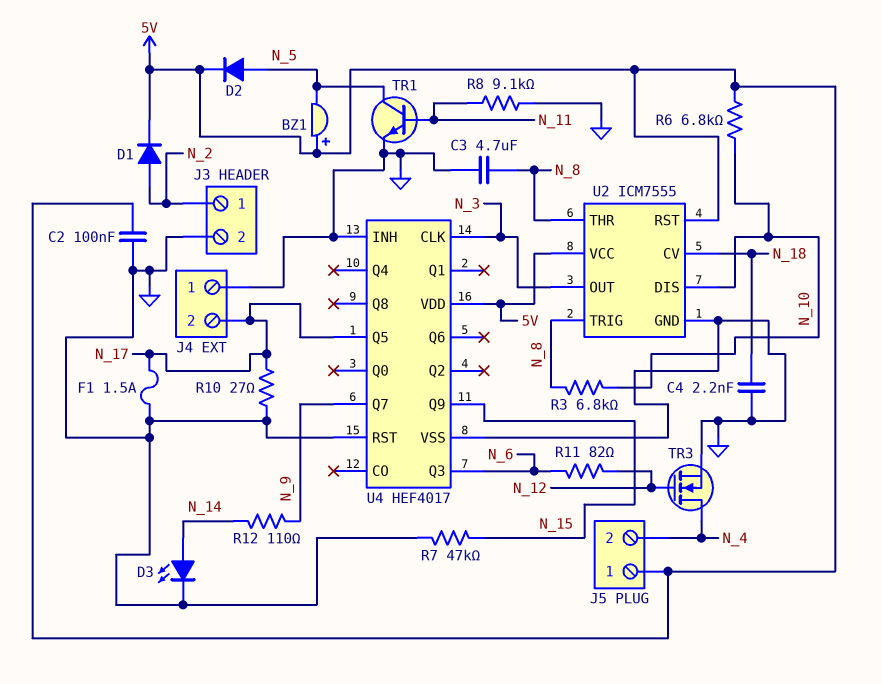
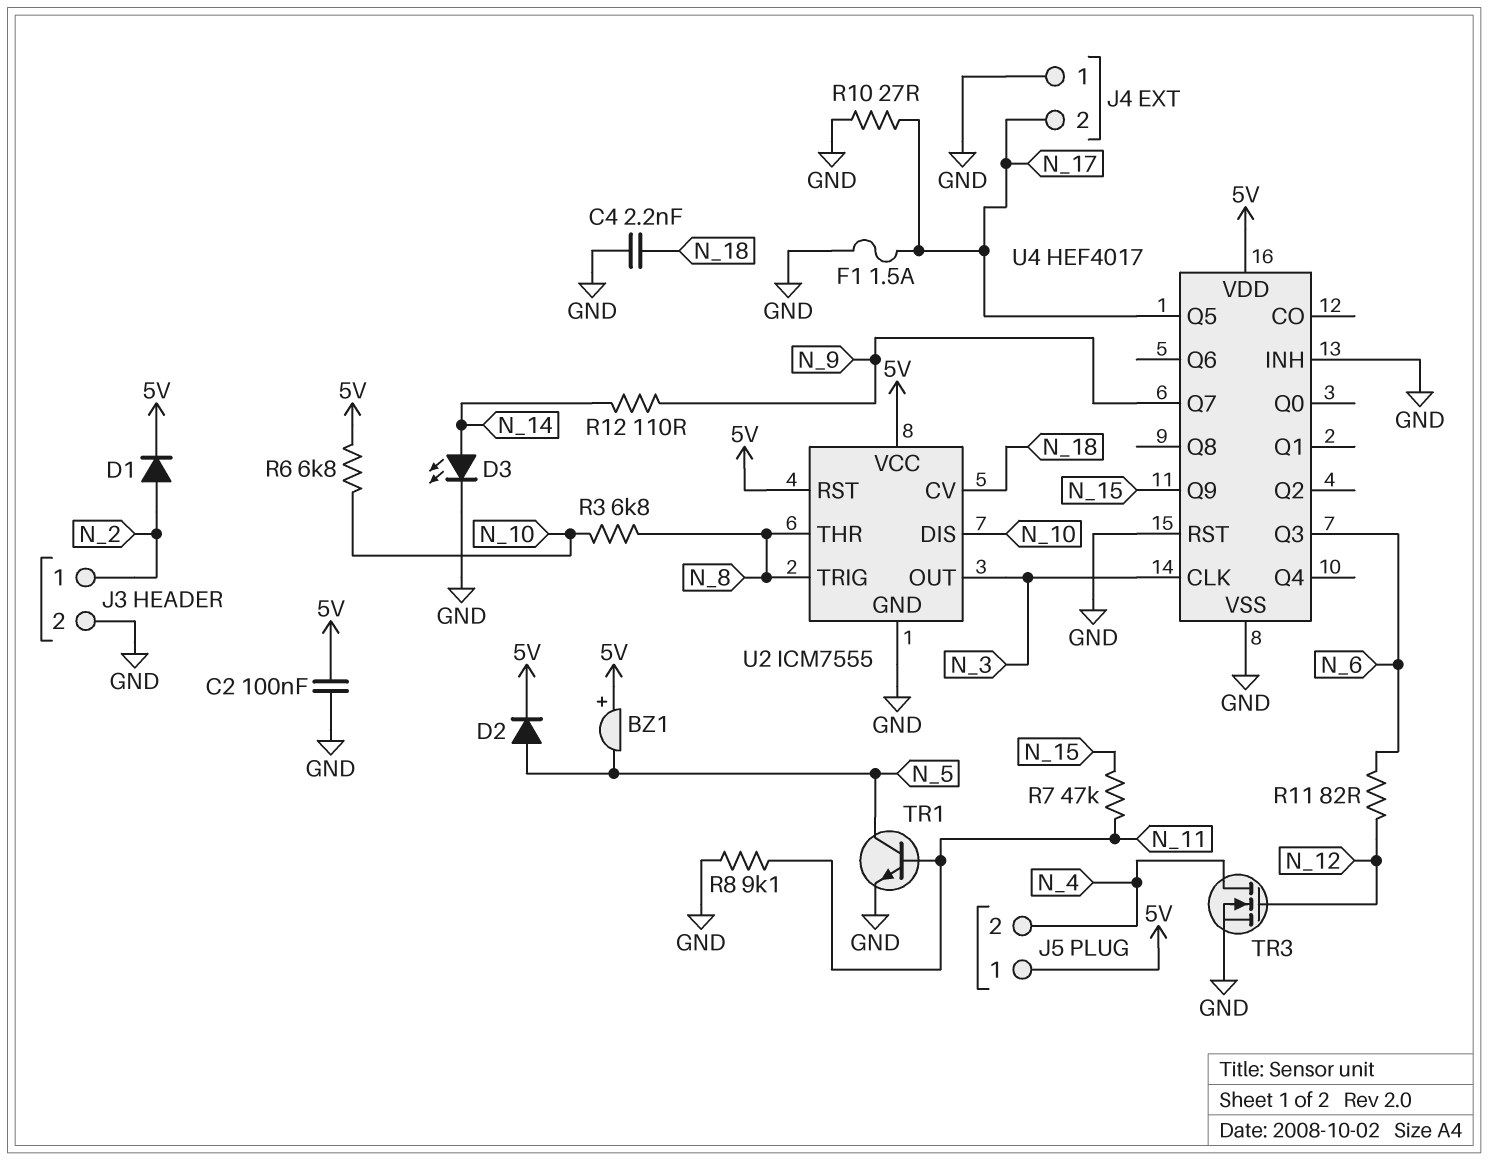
C3: 4.7uF (GND, N_8) -> none
R7: 47k (GND, N_15) -> 47k (N_11, N_15)

